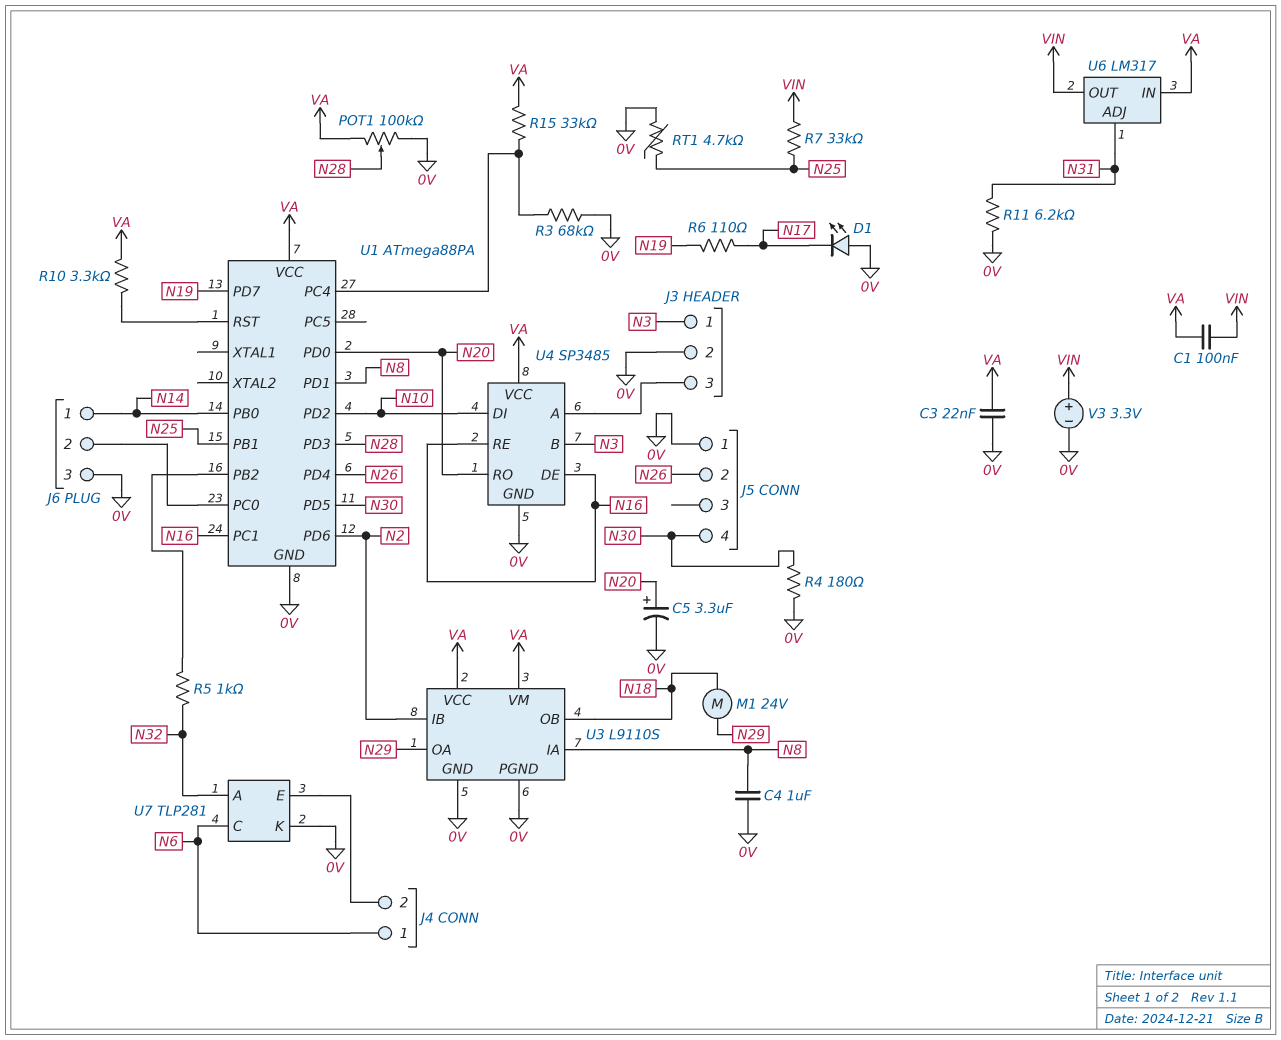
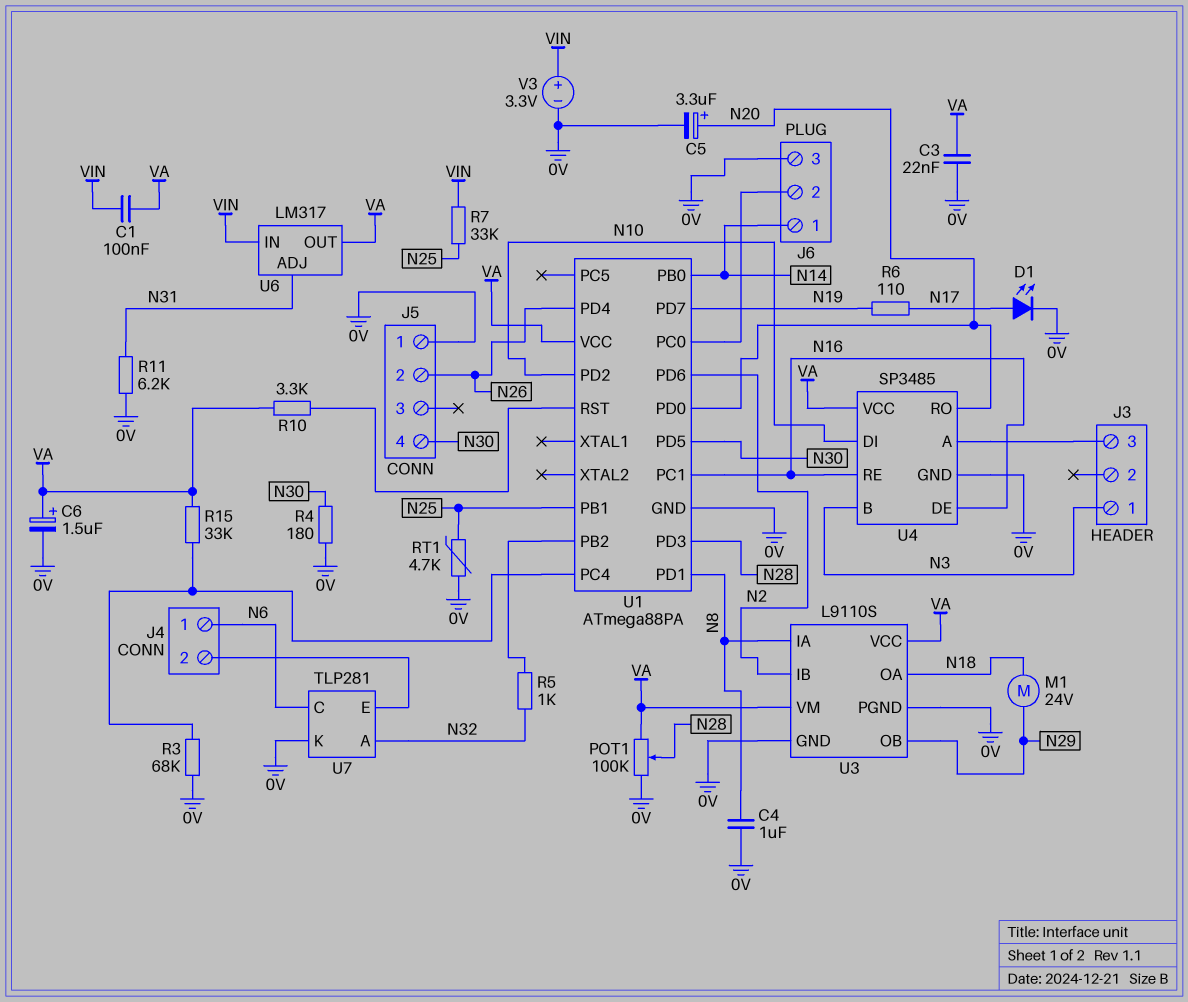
C6: none -> 1.5uF (plus VA, minus 0V)
D1: LED (A 0V, K N17) -> LED (A N17, K 0V)
J3 pin 2: 0V -> none
U3 pin OA: N29 -> N18
U3 pin OB: N18 -> N29
U6 pin IN: VA -> VIN
U6 pin OUT: VIN -> VA

